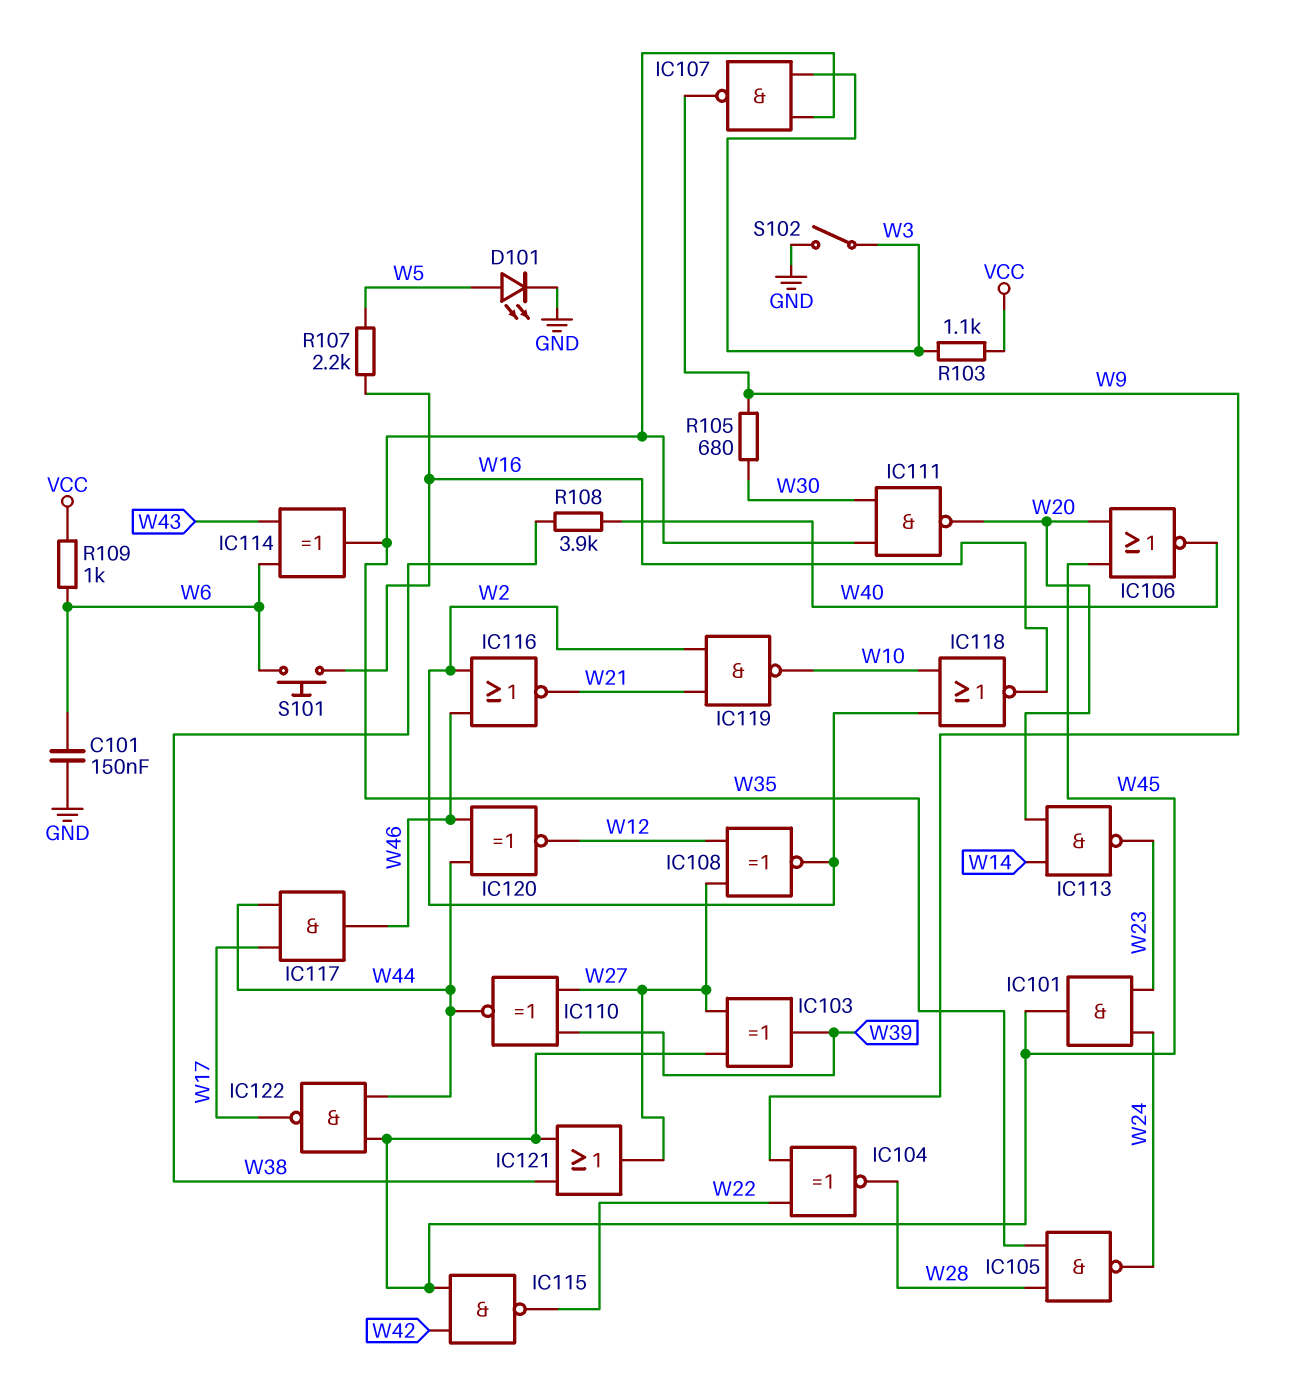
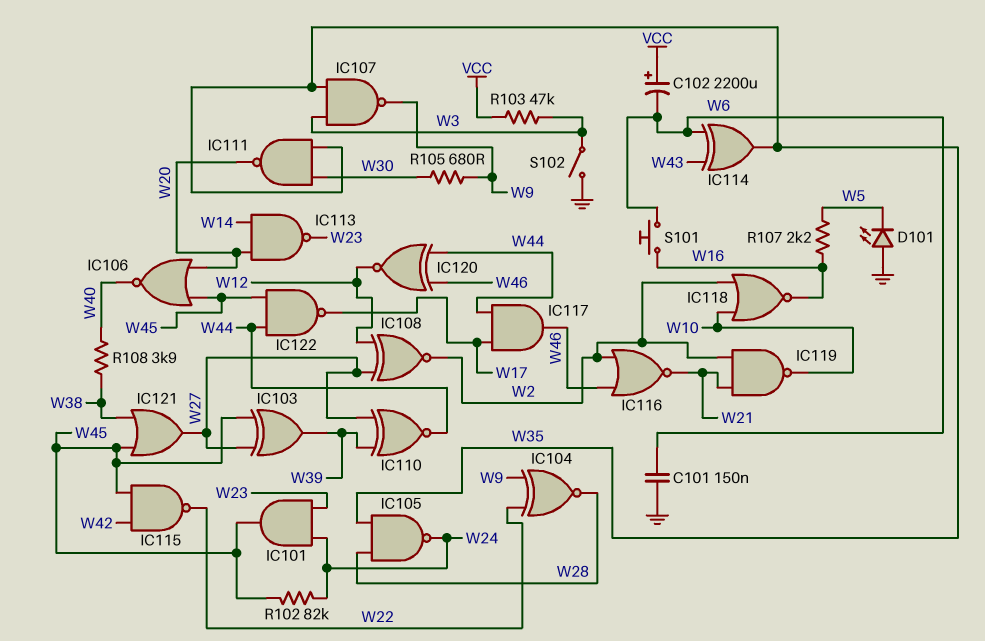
C102: none -> 2200uF (plus VCC, minus W6)
D101: LED (A W5, K GND) -> LED (A GND, K W5)
R102: none -> 82k (W24, W45)
R103: 1.1k (VCC, W3) -> 47k (VCC, W3)
R109: 1k (VCC, W6) -> none

